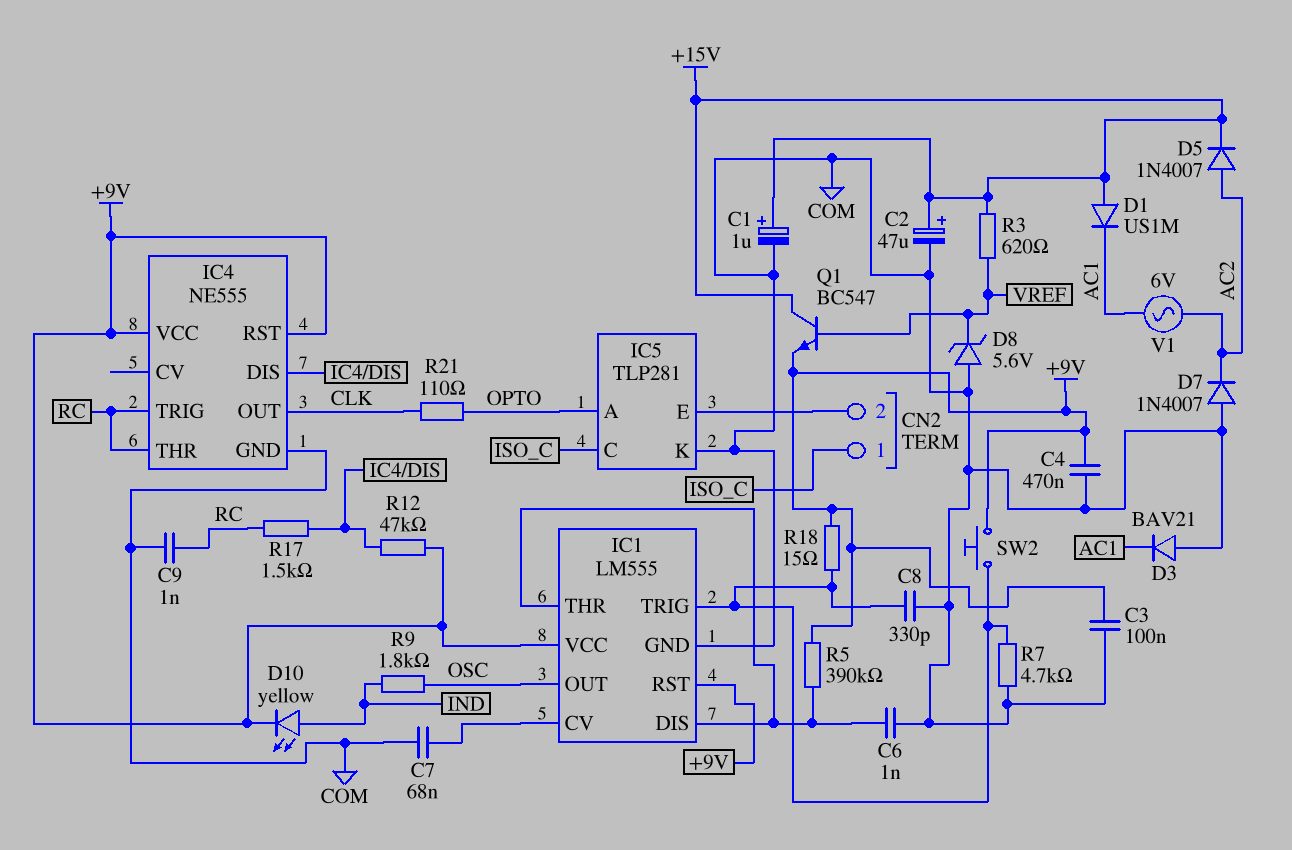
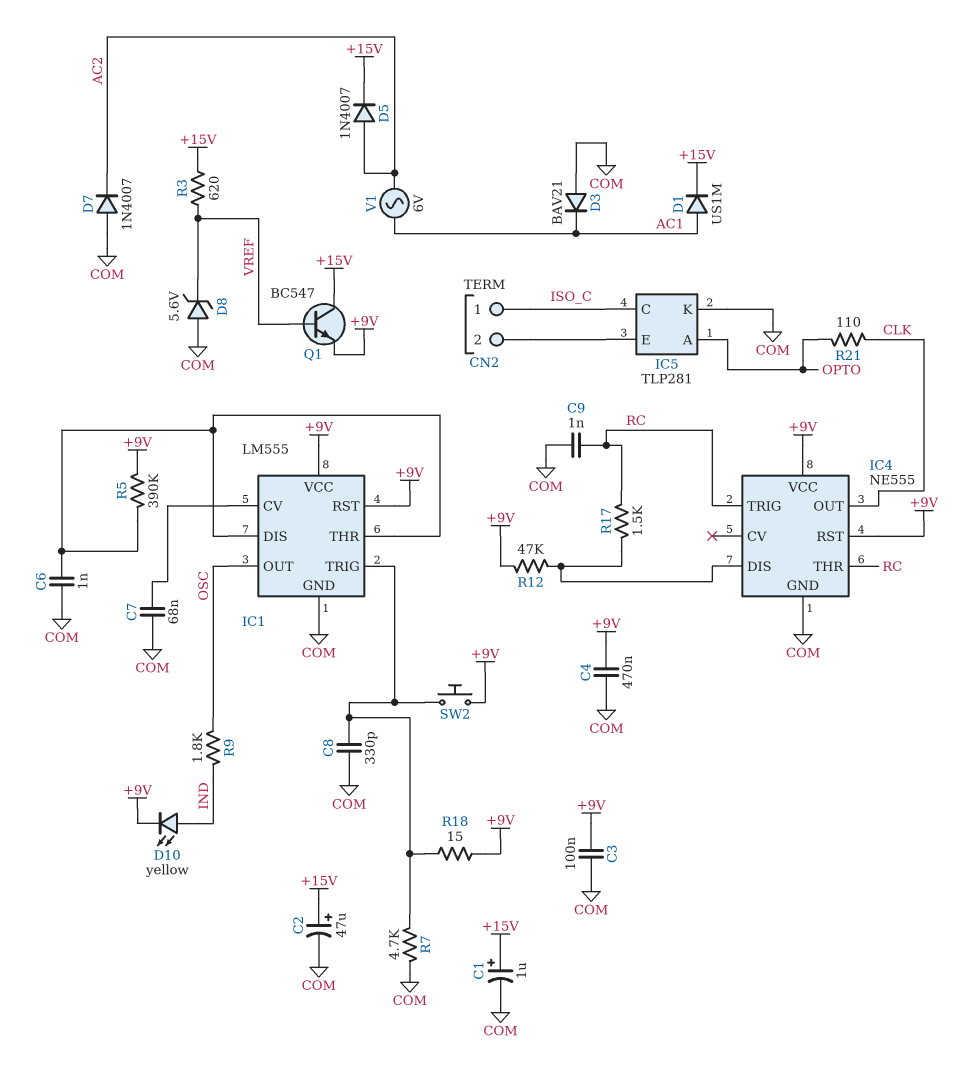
D1: diode US1M (A +15V, K AC1) -> diode US1M (A AC1, K +15V)

